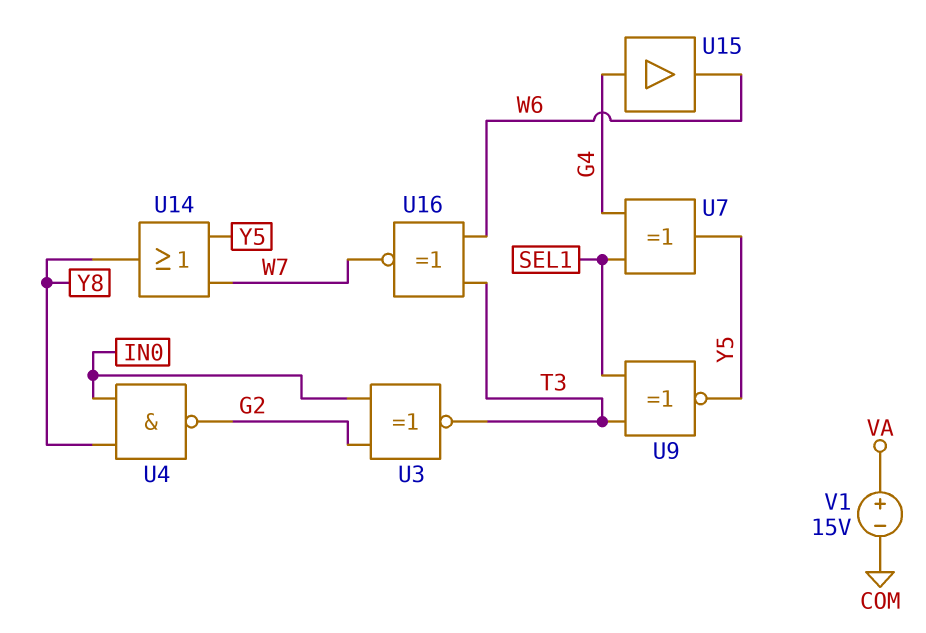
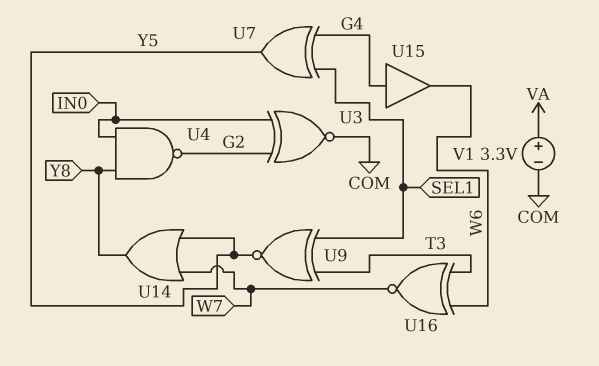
U3: XNOR (in G2, in IN0, out T3) -> XNOR (in G2, in IN0, out COM)
V1: 15V (plus VA, minus COM) -> 3.3V (plus VA, minus COM)

